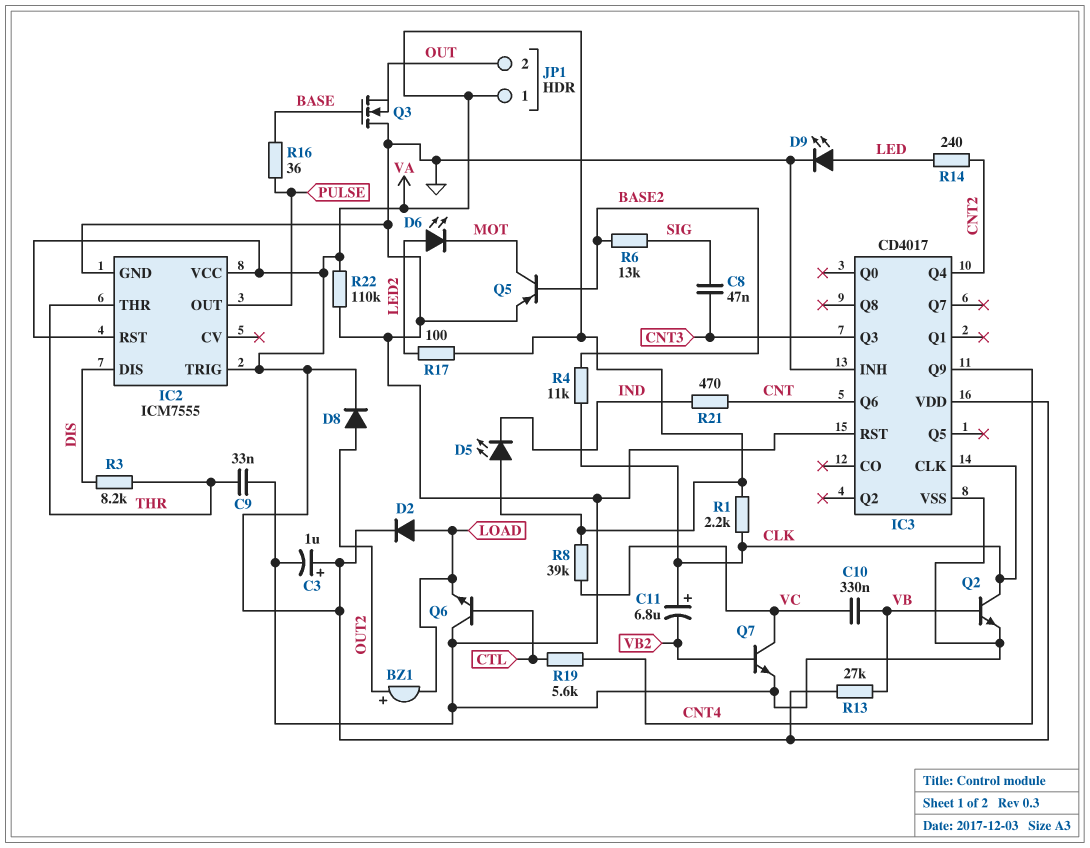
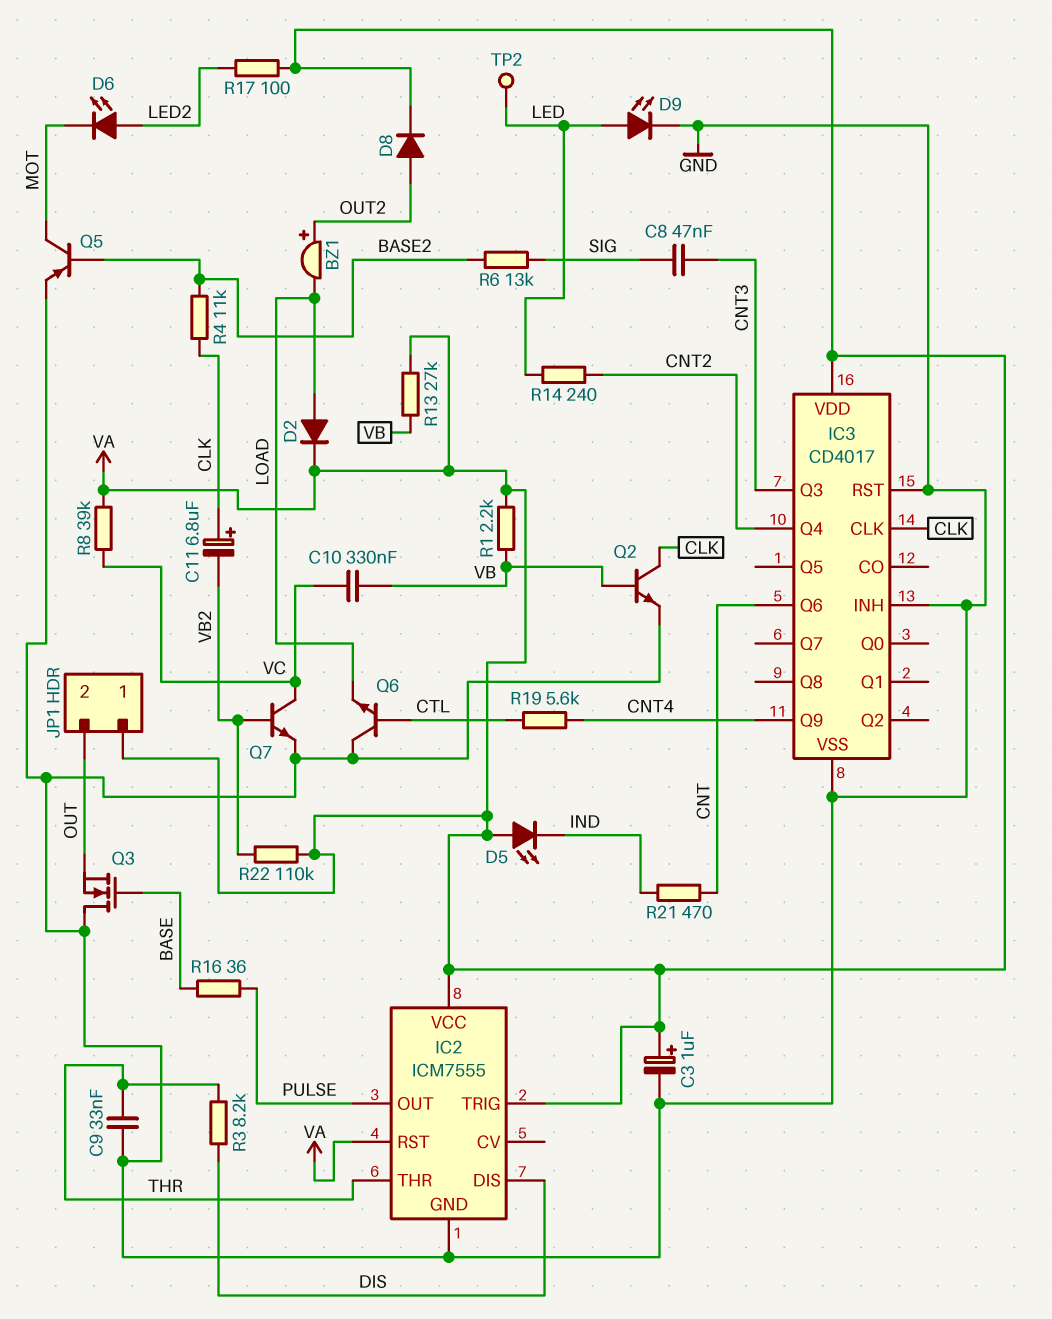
R1: 2.2k (CLK, VA) -> 2.2k (VA, VB)
R22: 110k (GND, VA) -> 110k (VA, VB2)
TP2: none -> test point (LED)

